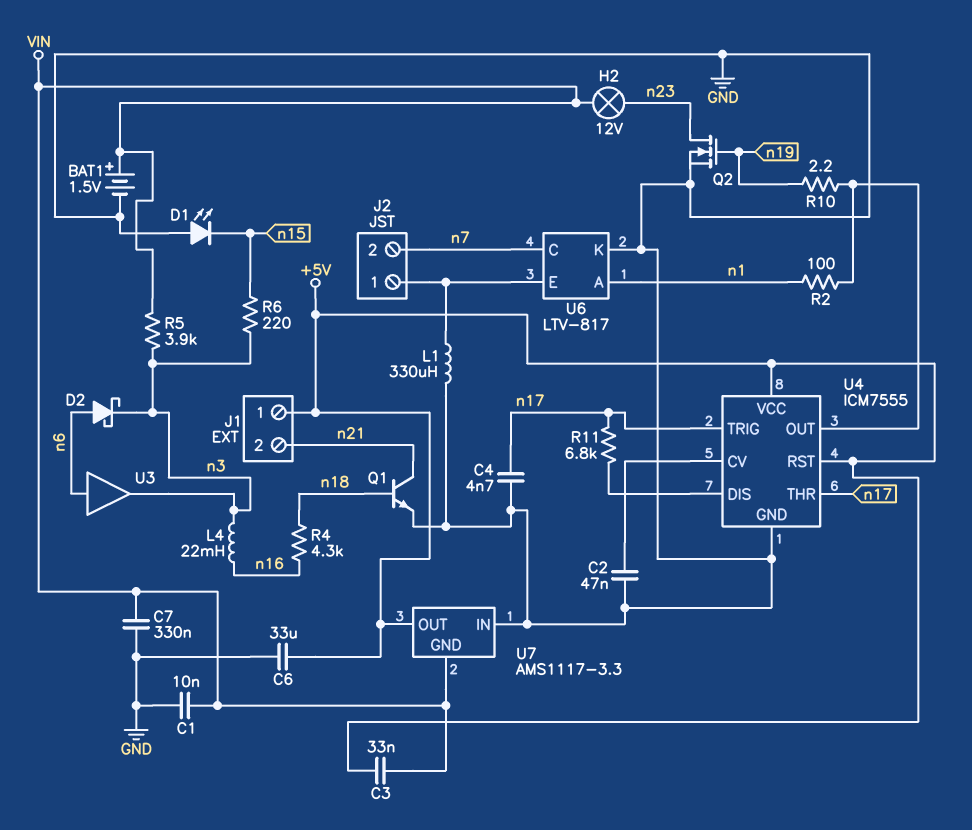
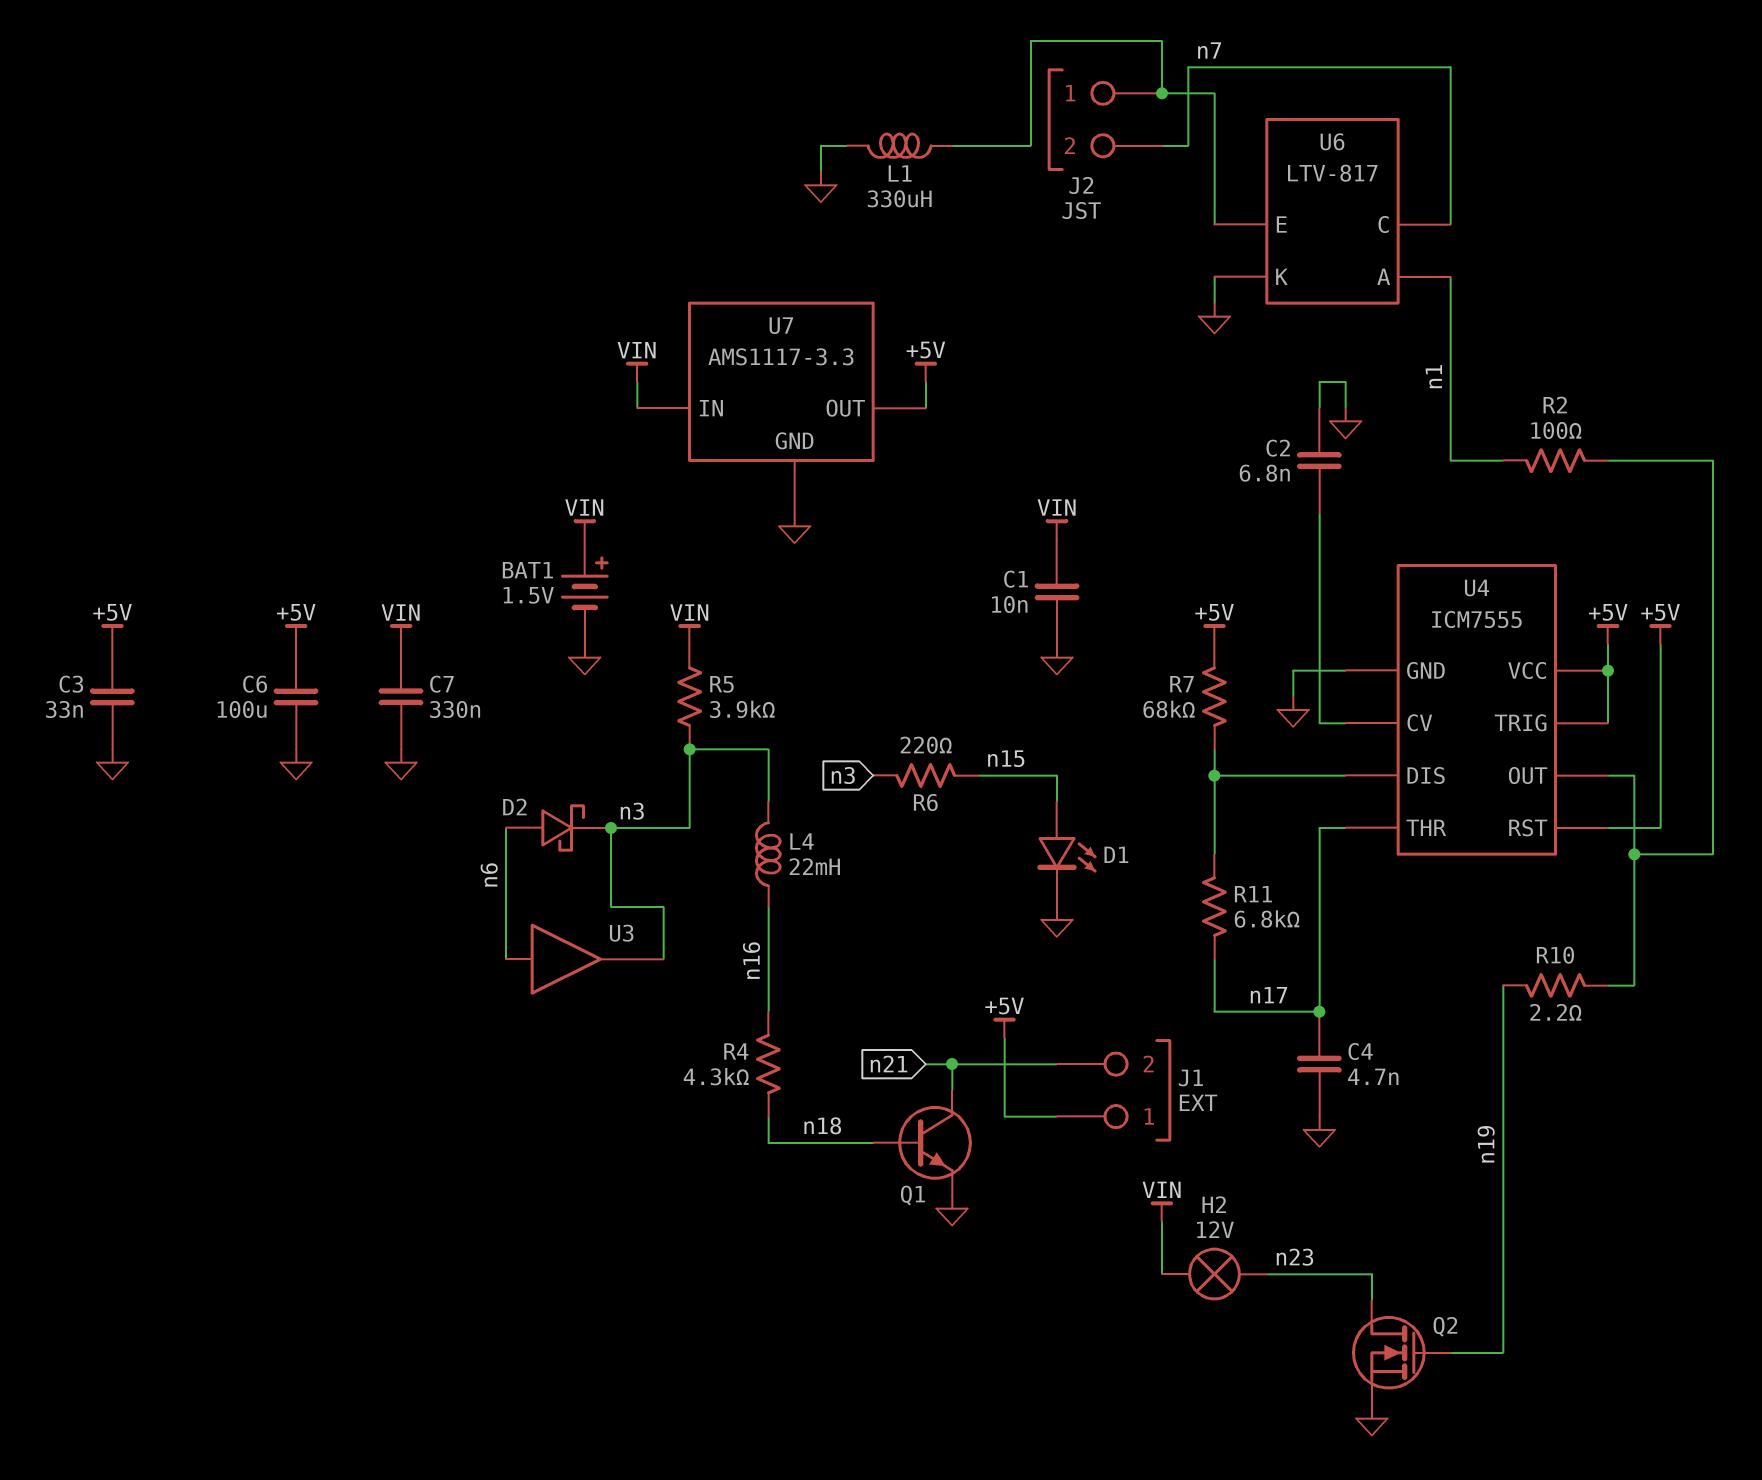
C2: 47nF (GND, U4/CV) -> 6.8nF (GND, U4/CV)
C3: 33nF (+5V, VIN) -> 33nF (+5V, GND)
C6: 33uF (+5V, GND) -> 100uF (+5V, GND)
D1: LED (A GND, K n15) -> LED (A n15, K GND)
R7: none -> 68k (+5V, U4/DIS)
U4 pin TRIG: n17 -> +5V
U7 pin GND: VIN -> GND
U7 pin IN: GND -> VIN

